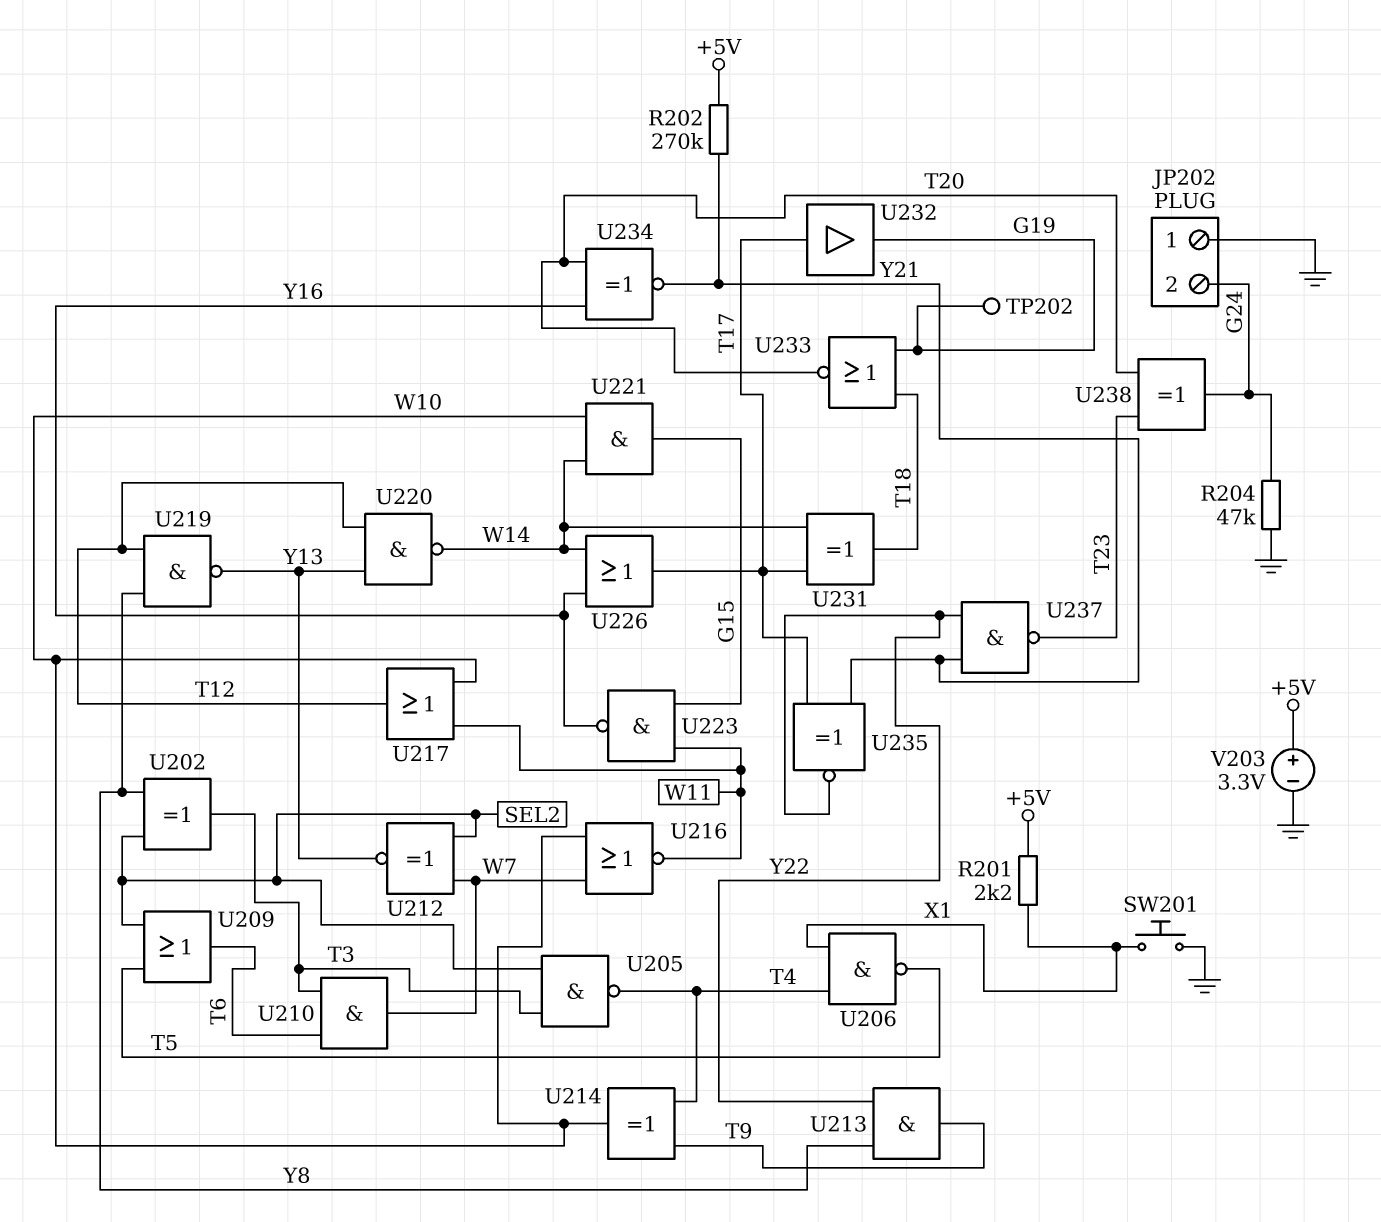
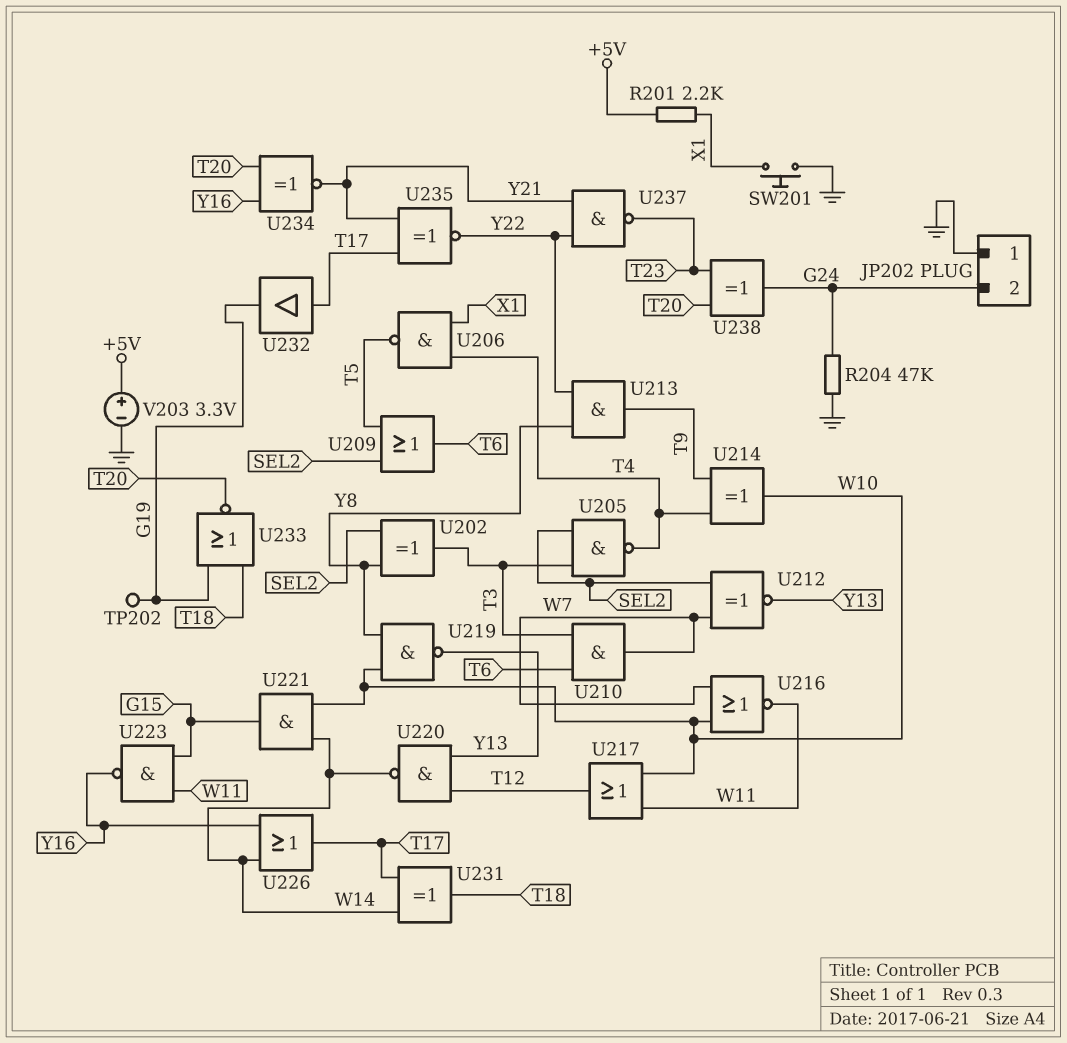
R202: 270k (+5V, Y21) -> none
U219: NAND (in T12, in Y8, out Y13) -> NAND (in W10, in Y8, out Y13)

